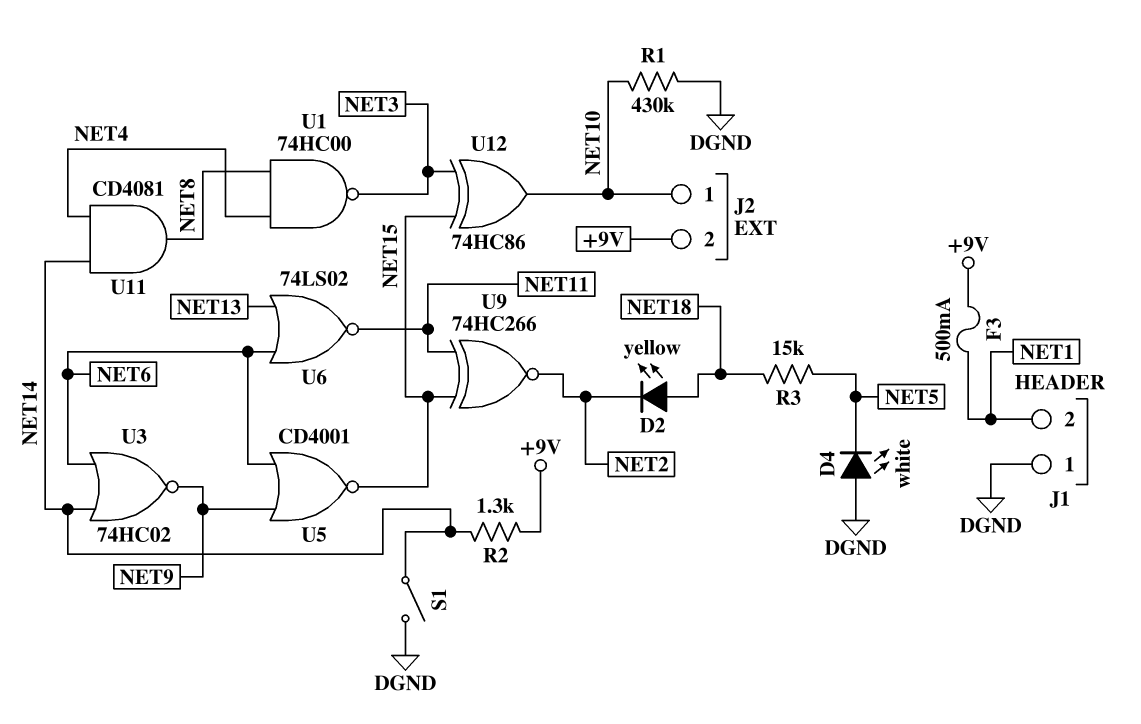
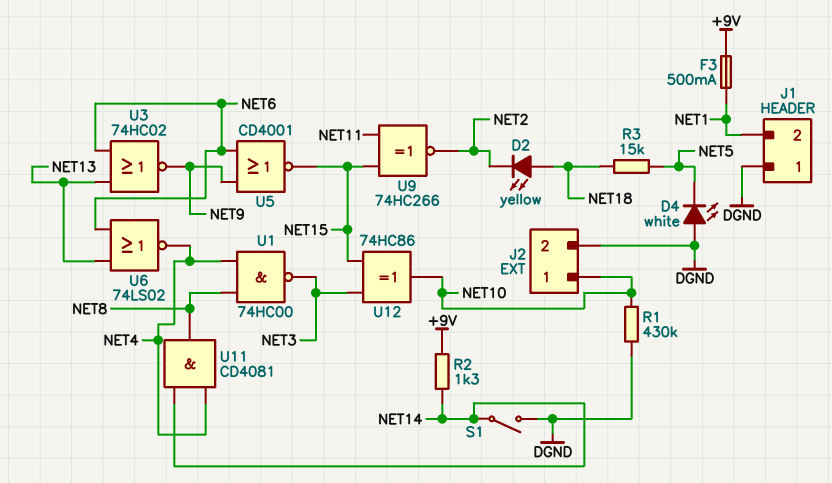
J2 pin 2: +9V -> DGND
U3: NOR 74HC02 (in NET6, in NET14, out NET9) -> NOR 74HC02 (in NET6, in NET13, out NET9)
U6: NOR 74LS02 (in NET6, in NET13, out NET11) -> NOR 74LS02 (in NET6, in NET13, out NET4)

